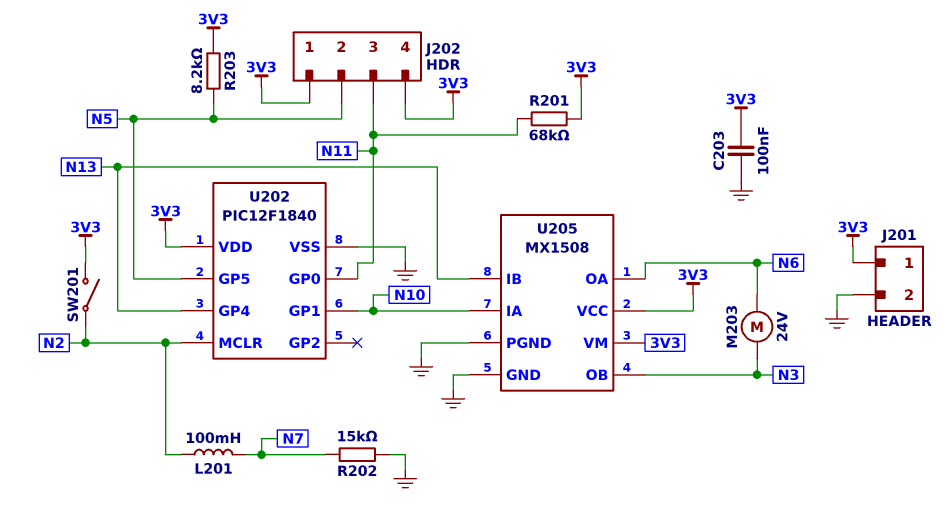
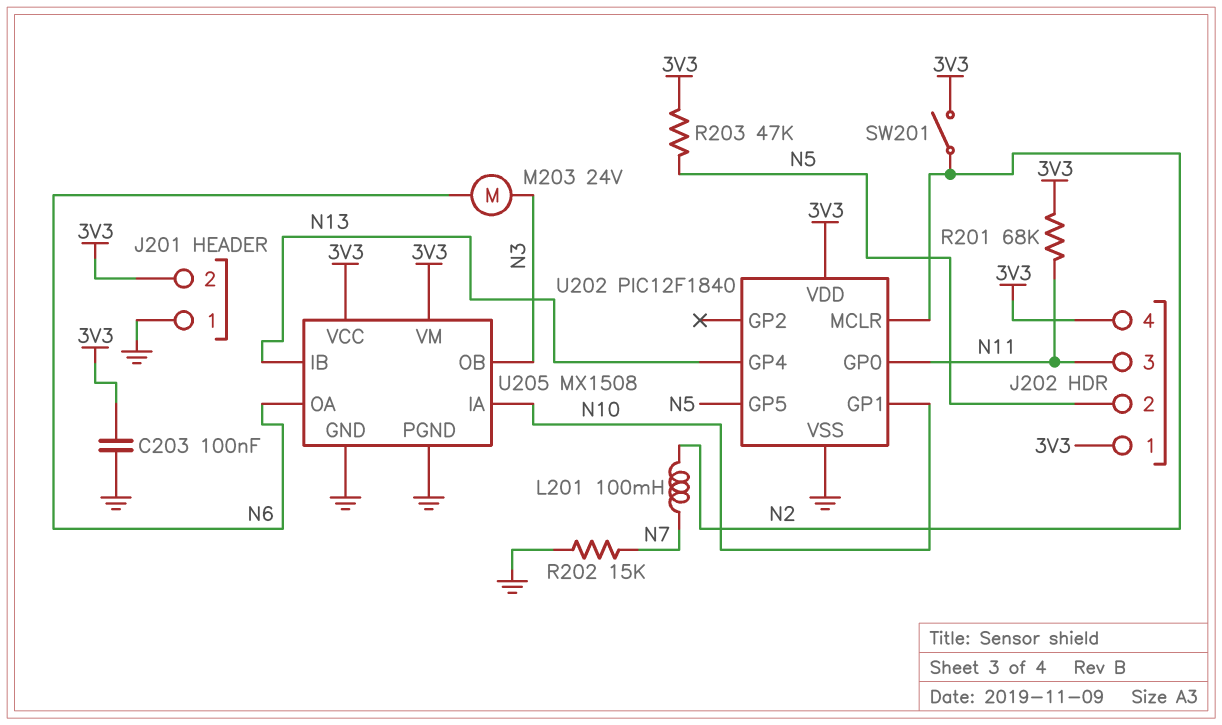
J201 pin 1: 3V3 -> GND
J201 pin 2: GND -> 3V3
R203: 8.2k (3V3, N5) -> 47k (3V3, N5)

